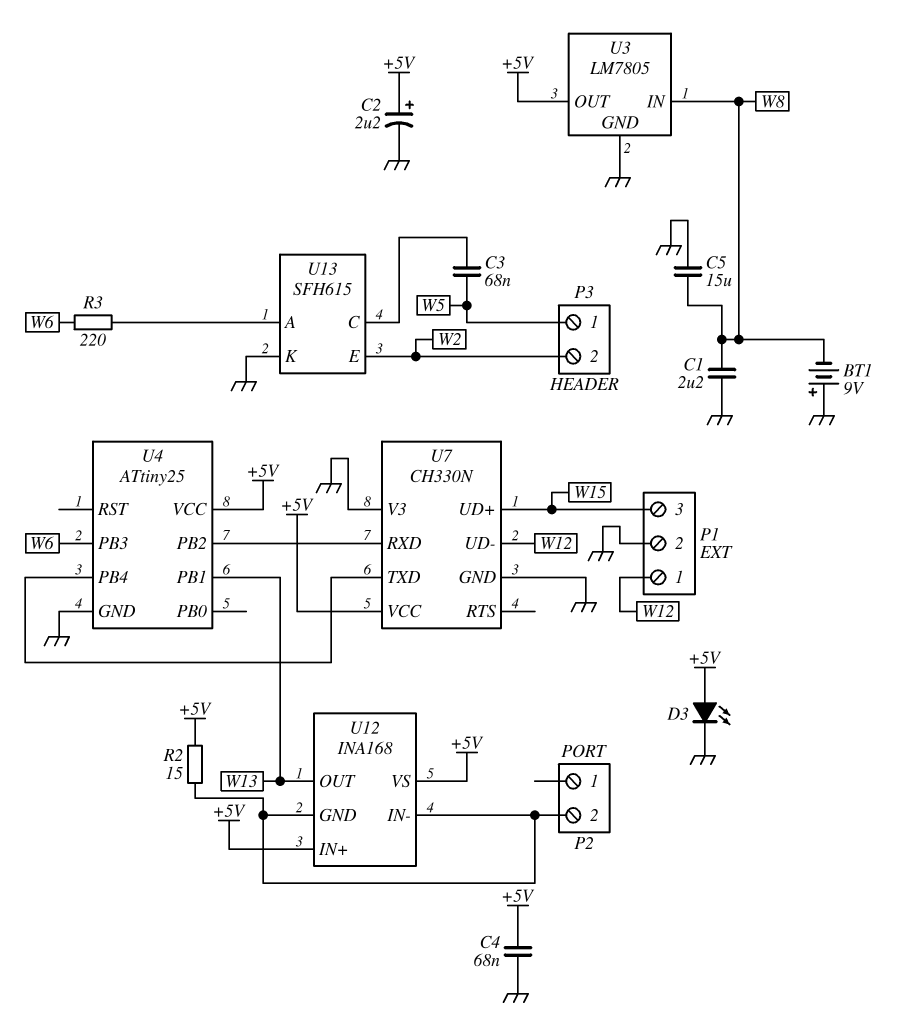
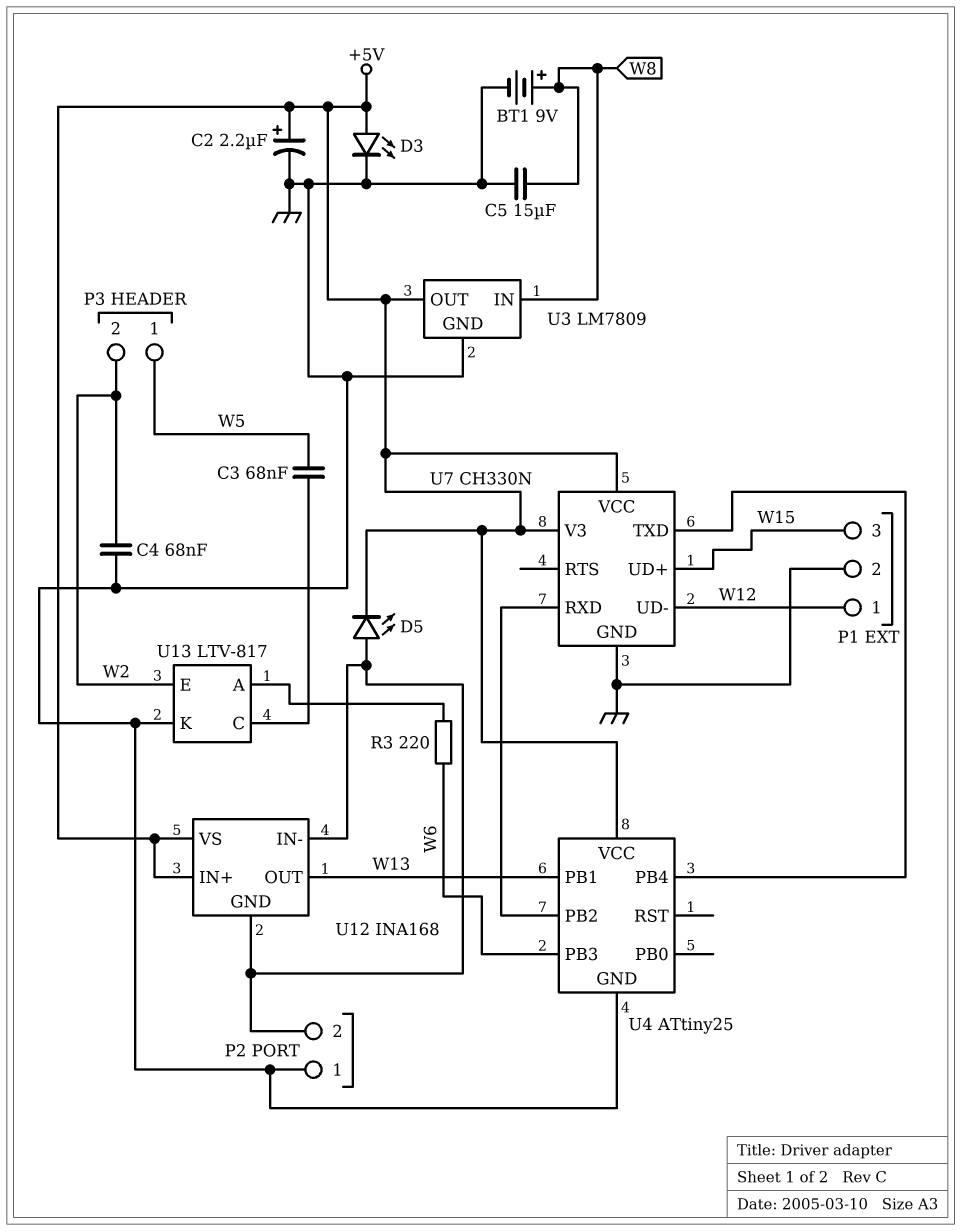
BT1: 9V (plus GND, minus W8) -> 9V (plus W8, minus GND)
C1: 2.2uF (GND, W8) -> none
C4: 68nF (+5V, GND) -> 68nF (GND, W2)
D5: none -> LED (A P2/2, K +5V)
P2 pin 1: none -> GND
R2: 15 (+5V, P2/2) -> none
U3: LM7805 -> LM7809
U7 pin V3: GND -> +5V
U13: SFH615 -> LTV-817

